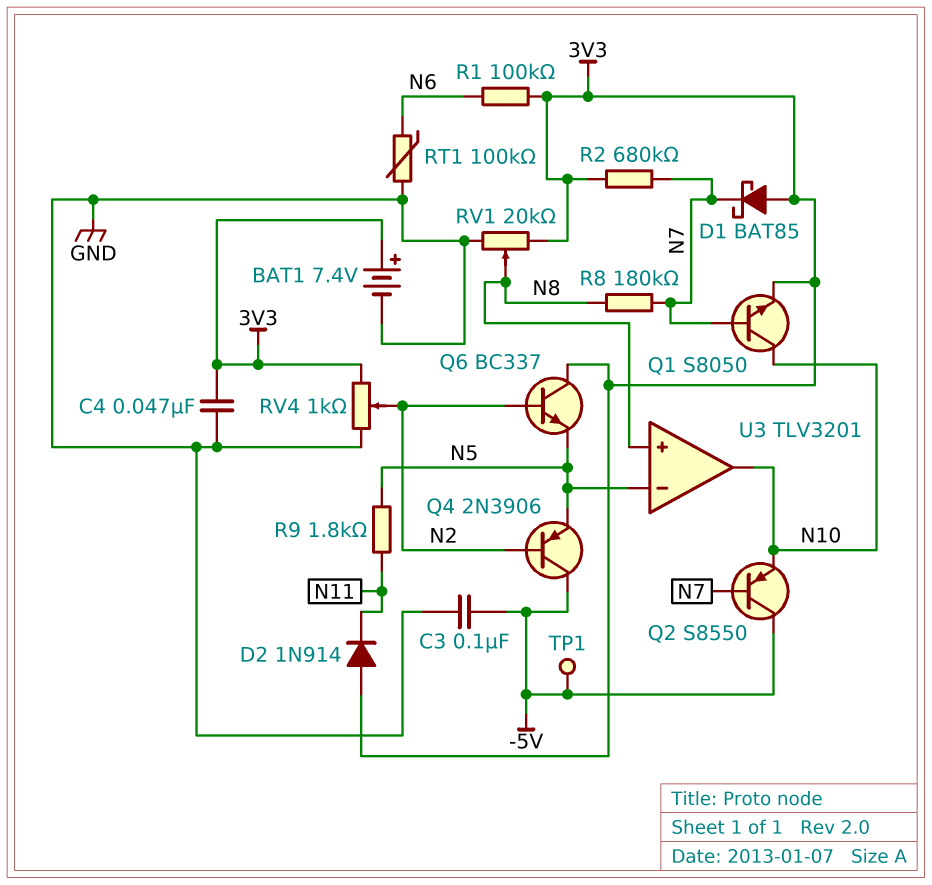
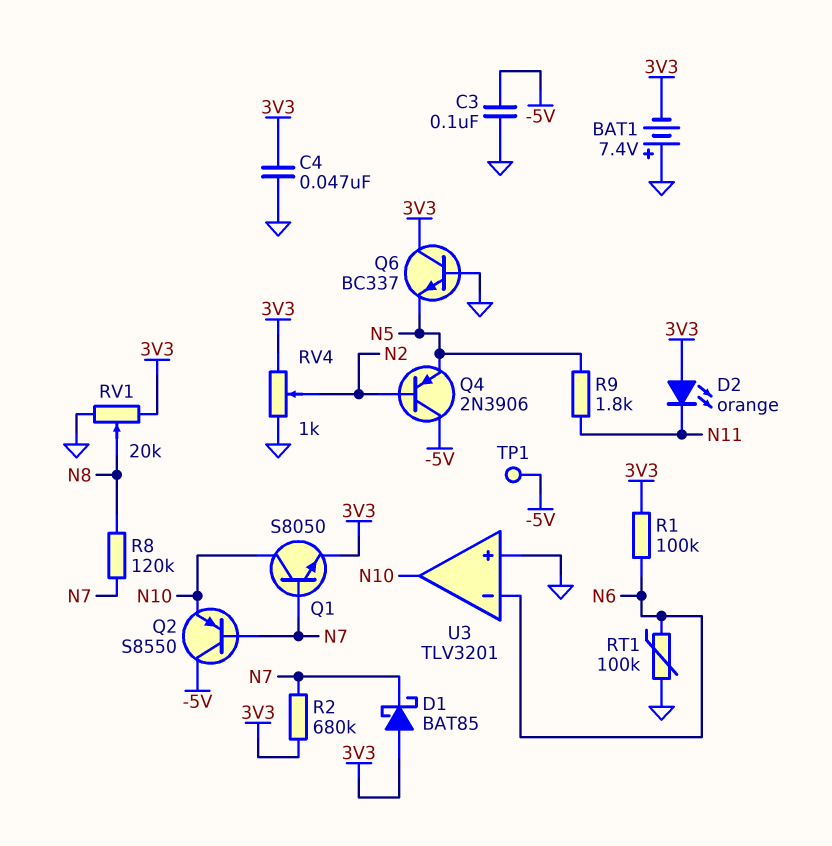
BAT1: 7.4V (plus 3V3, minus GND) -> 7.4V (plus GND, minus 3V3)
D2: diode 1N914 (A 3V3, K N11) -> LED orange (A 3V3, K N11)
Q6: NPN BC337 (B N2, C 3V3, E N5) -> NPN BC337 (B GND, C 3V3, E N5)
R8: 180k (N7, N8) -> 120k (N7, N8)
U3 pin in+: N8 -> GND
U3 pin in-: N5 -> N6

